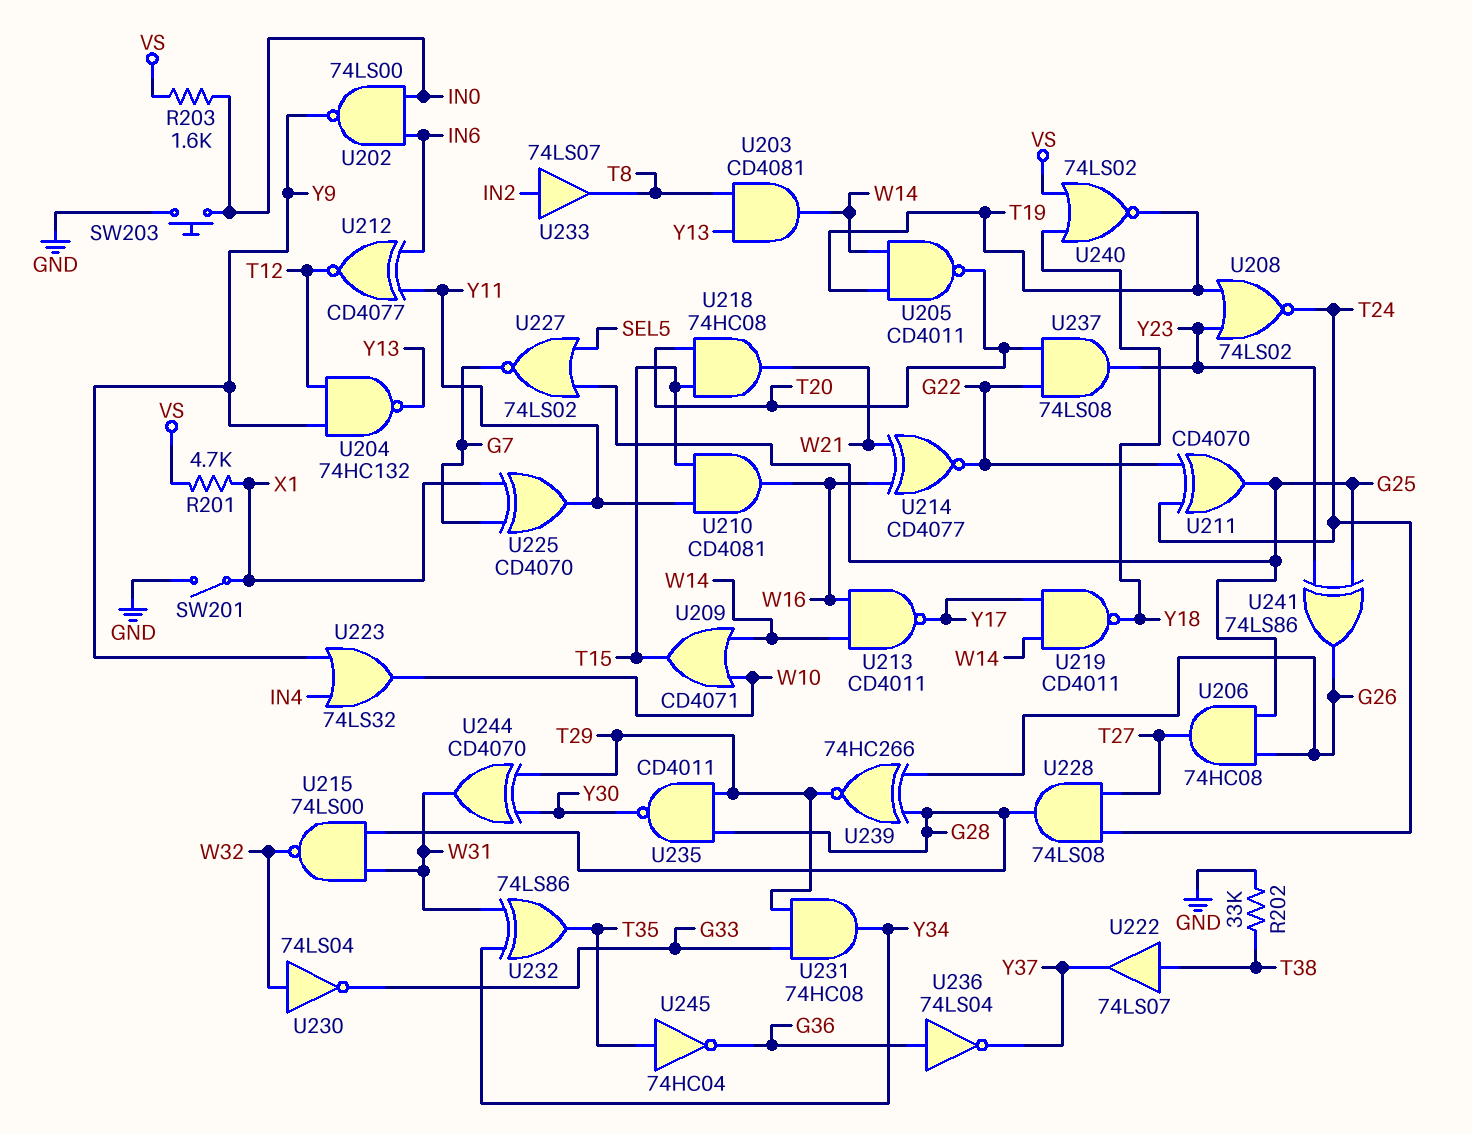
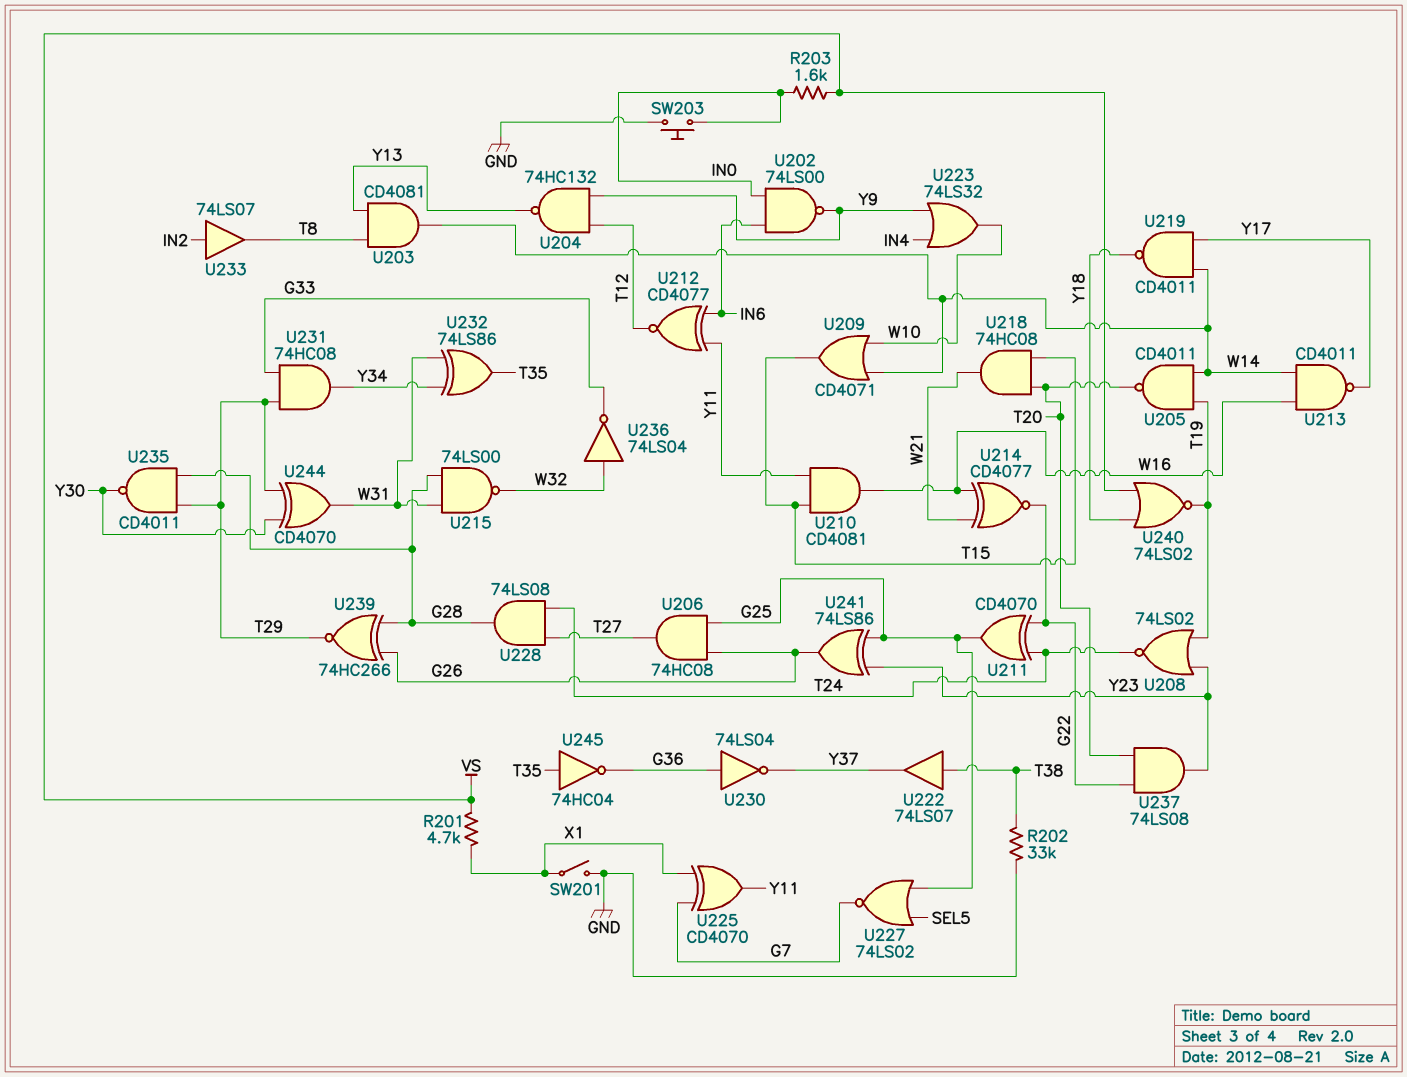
U230: NOT 74LS04 (in W32, out G33) -> NOT 74LS04 (in G36, out Y37)
U236: NOT 74LS04 (in G36, out Y37) -> NOT 74LS04 (in W32, out G33)

